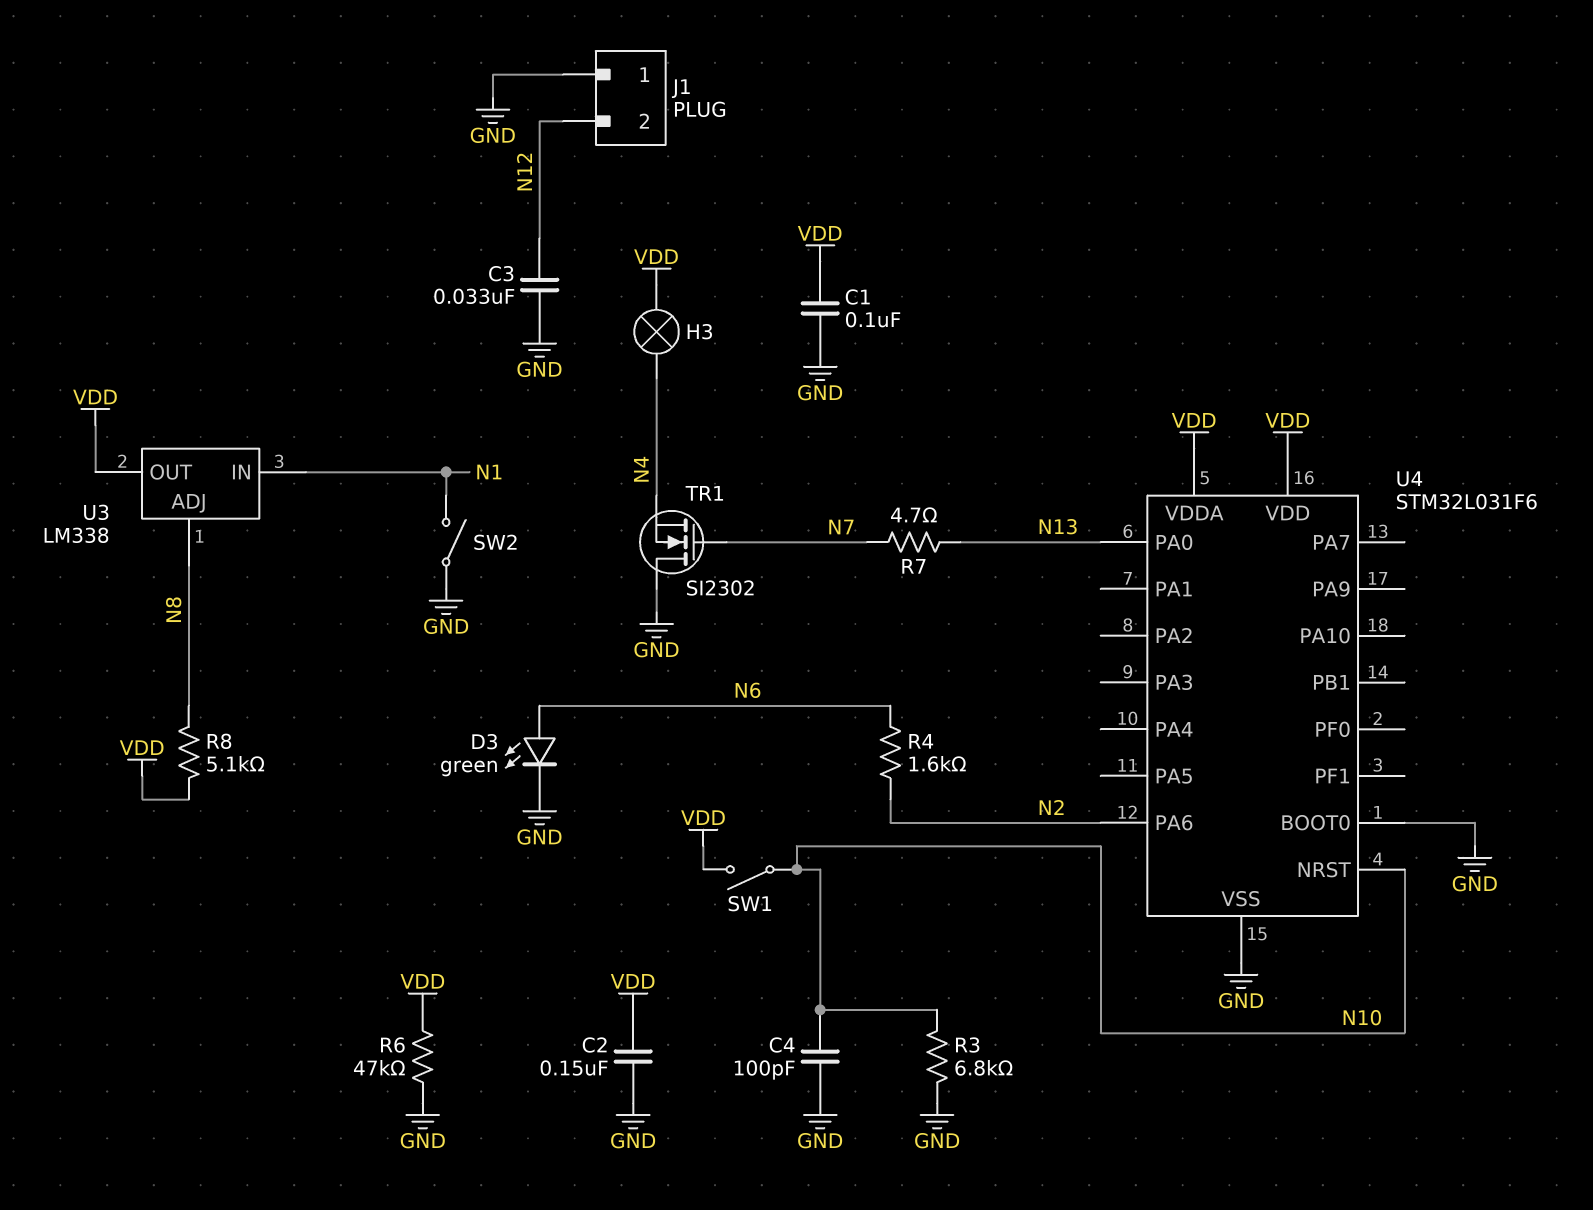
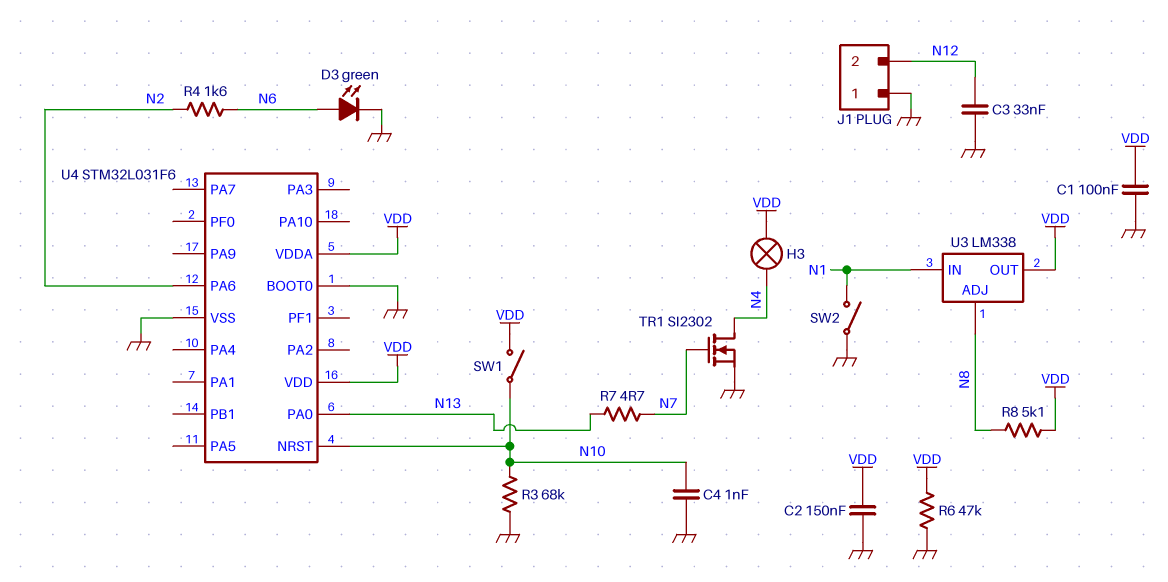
C4: 100pF (GND, N10) -> 1nF (GND, N10)
R3: 6.8k (GND, N10) -> 68k (GND, N10)
TR1: NMOS SI2302 (G N7, D GND, S N4) -> NMOS SI2302 (G N7, D N4, S GND)

